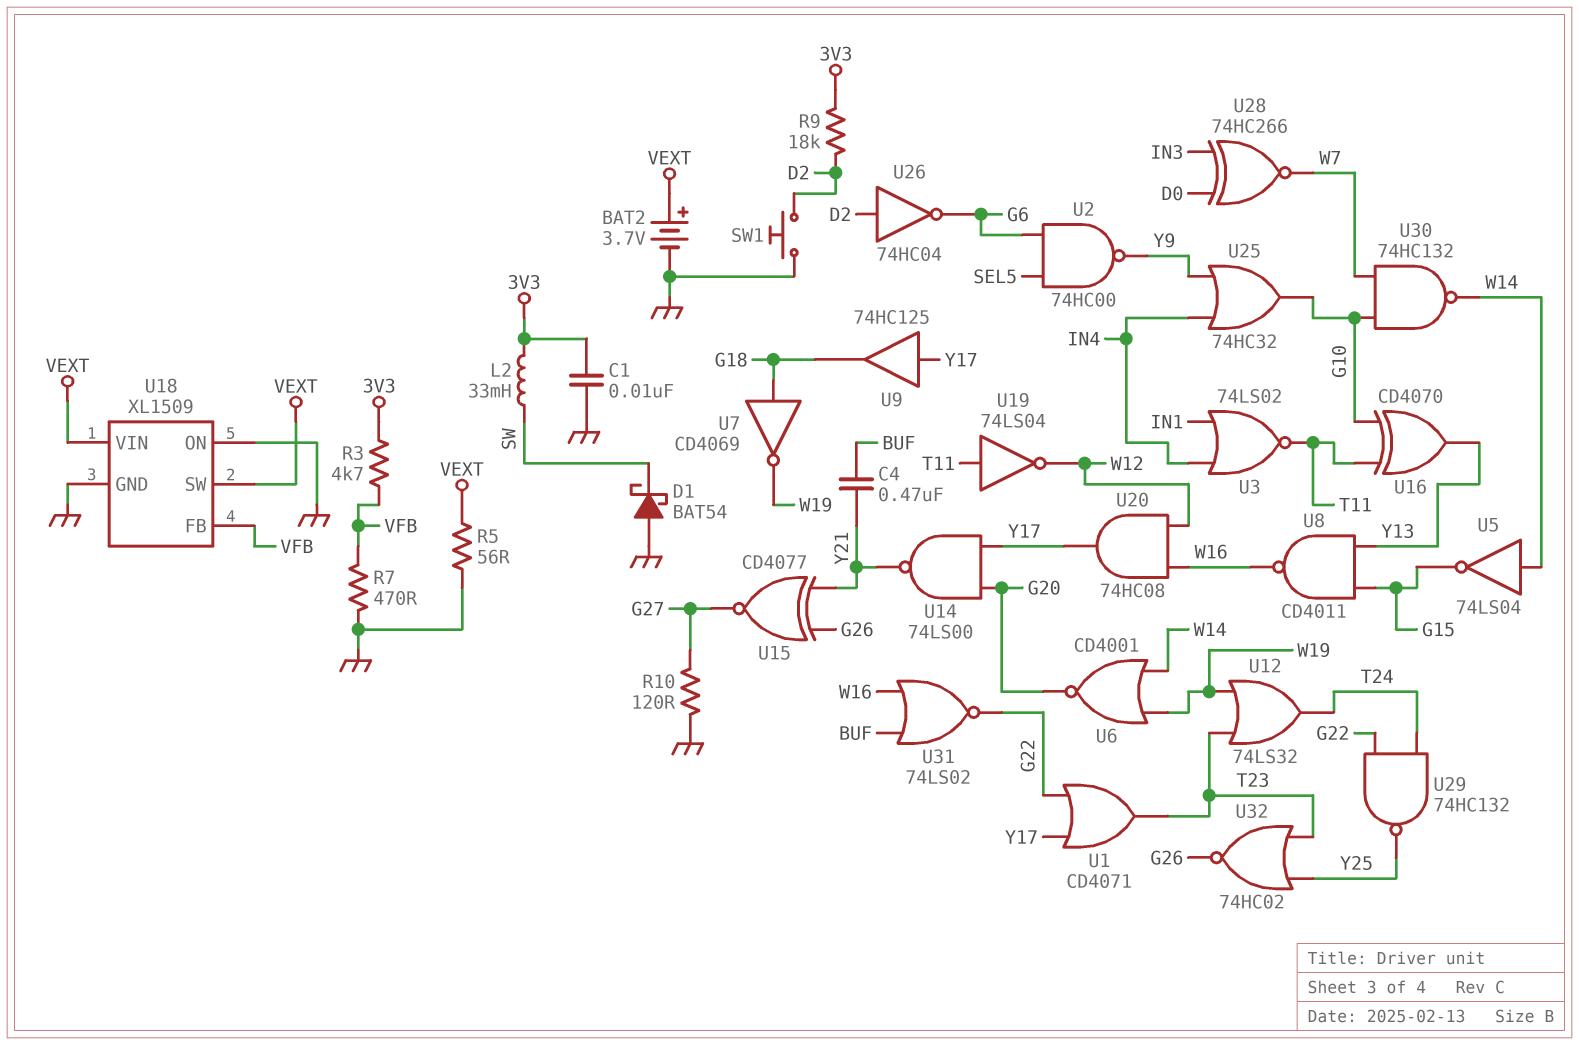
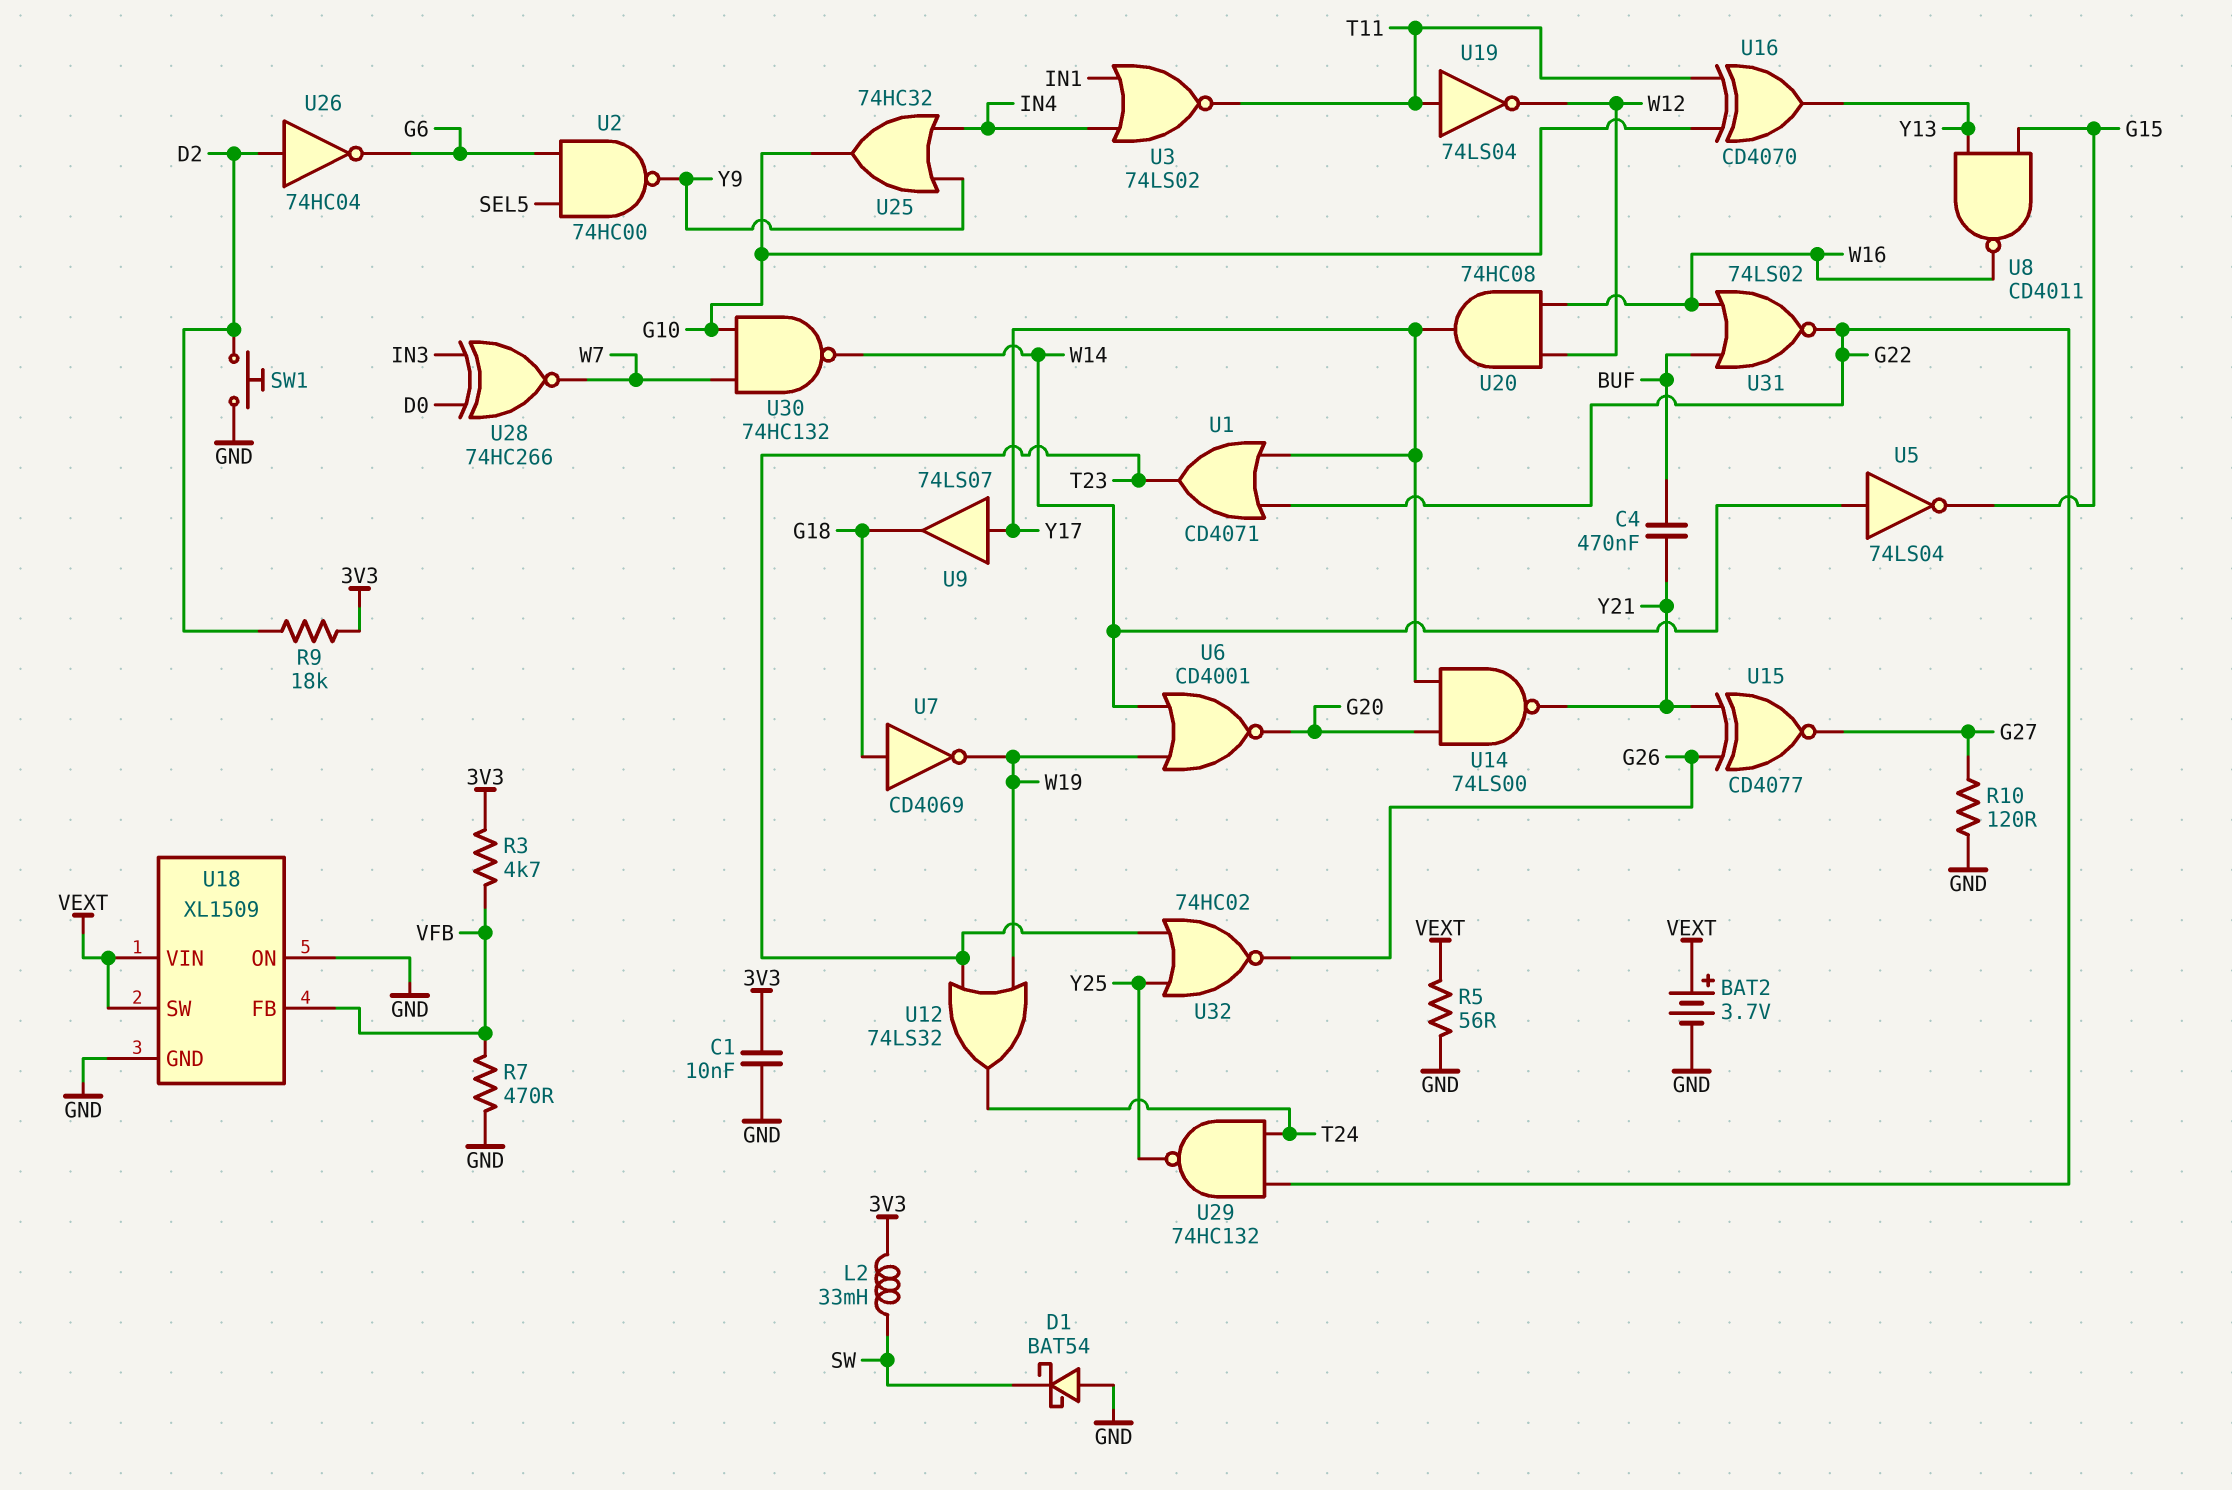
U9: buffer 74HC125 (in Y17, out G18) -> buffer 74LS07 (in Y17, out G18)

